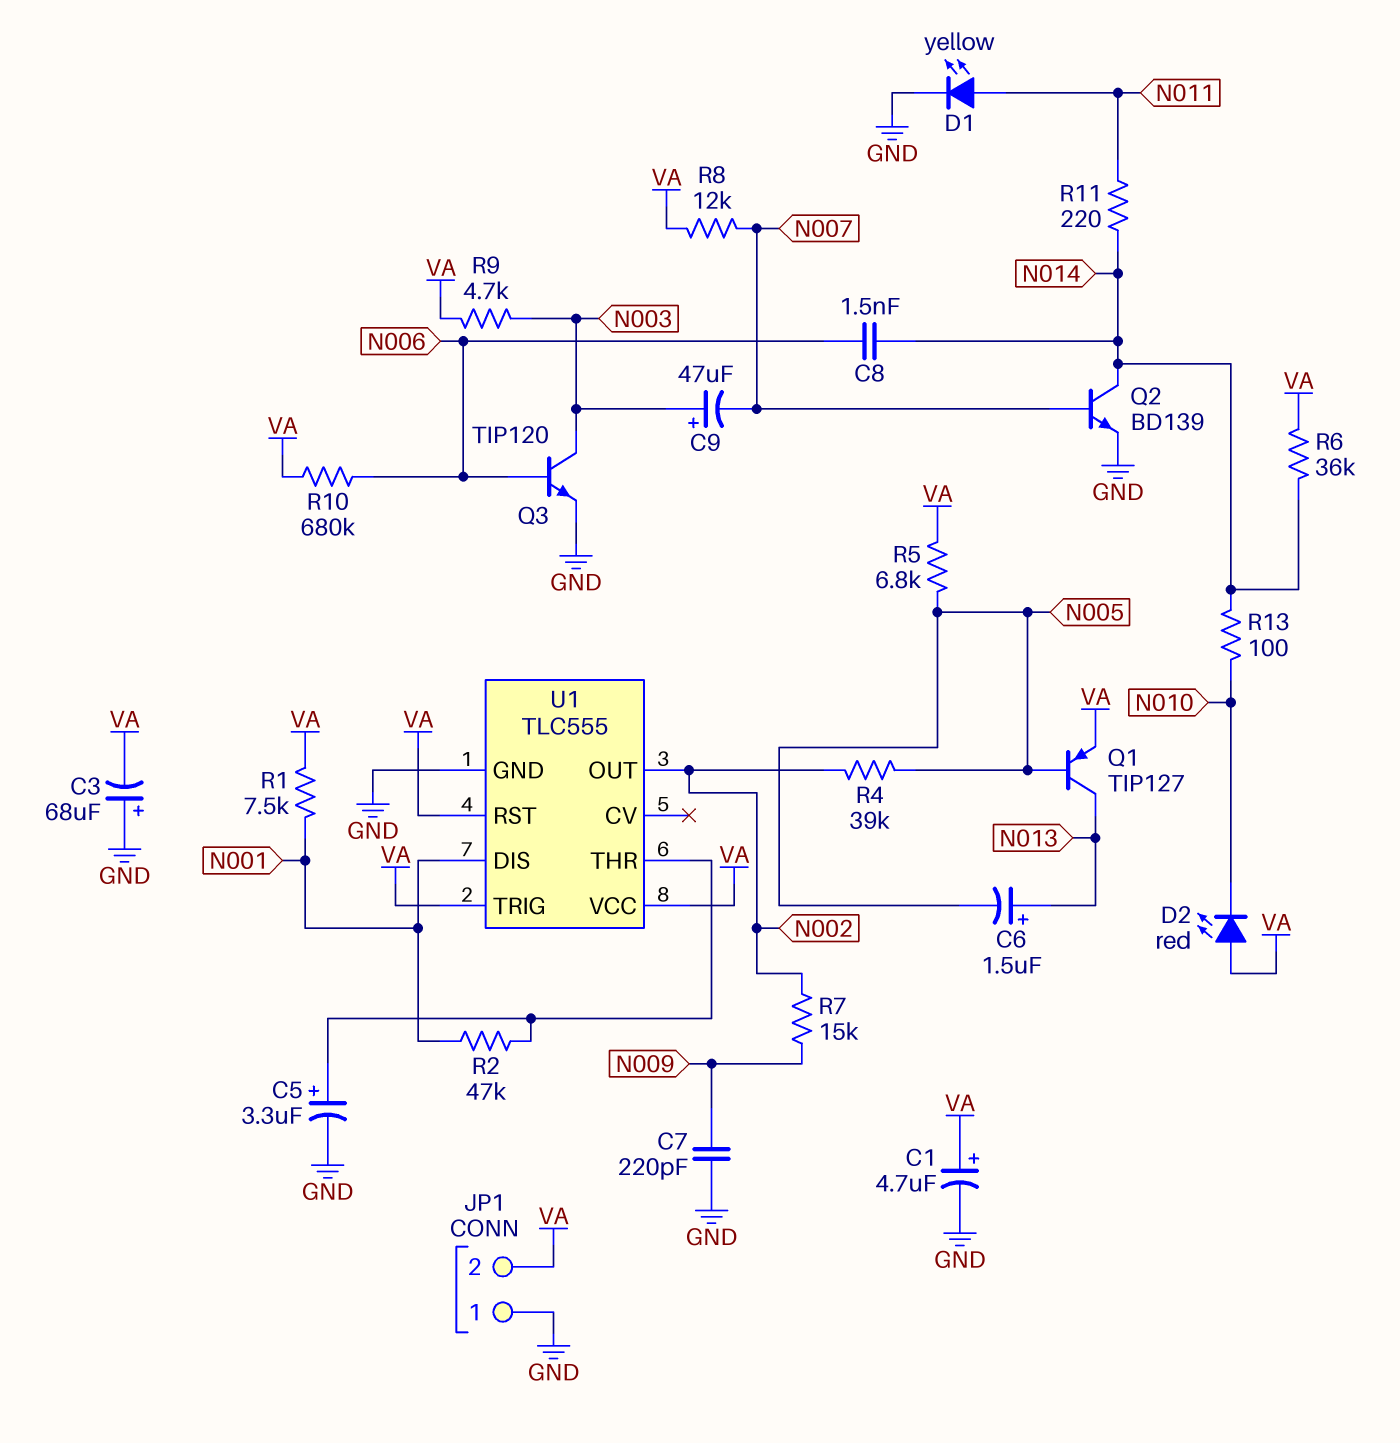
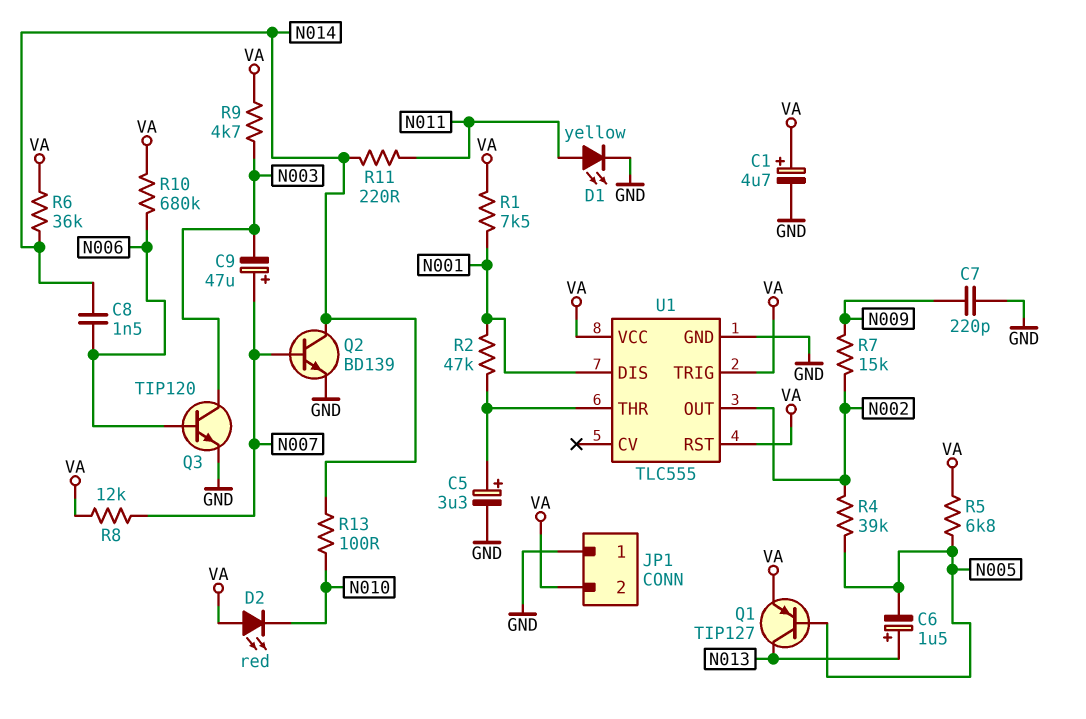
C3: 68uF (plus GND, minus VA) -> none
C9: 47uF (plus N003, minus N007) -> 47uF (plus N007, minus N003)

